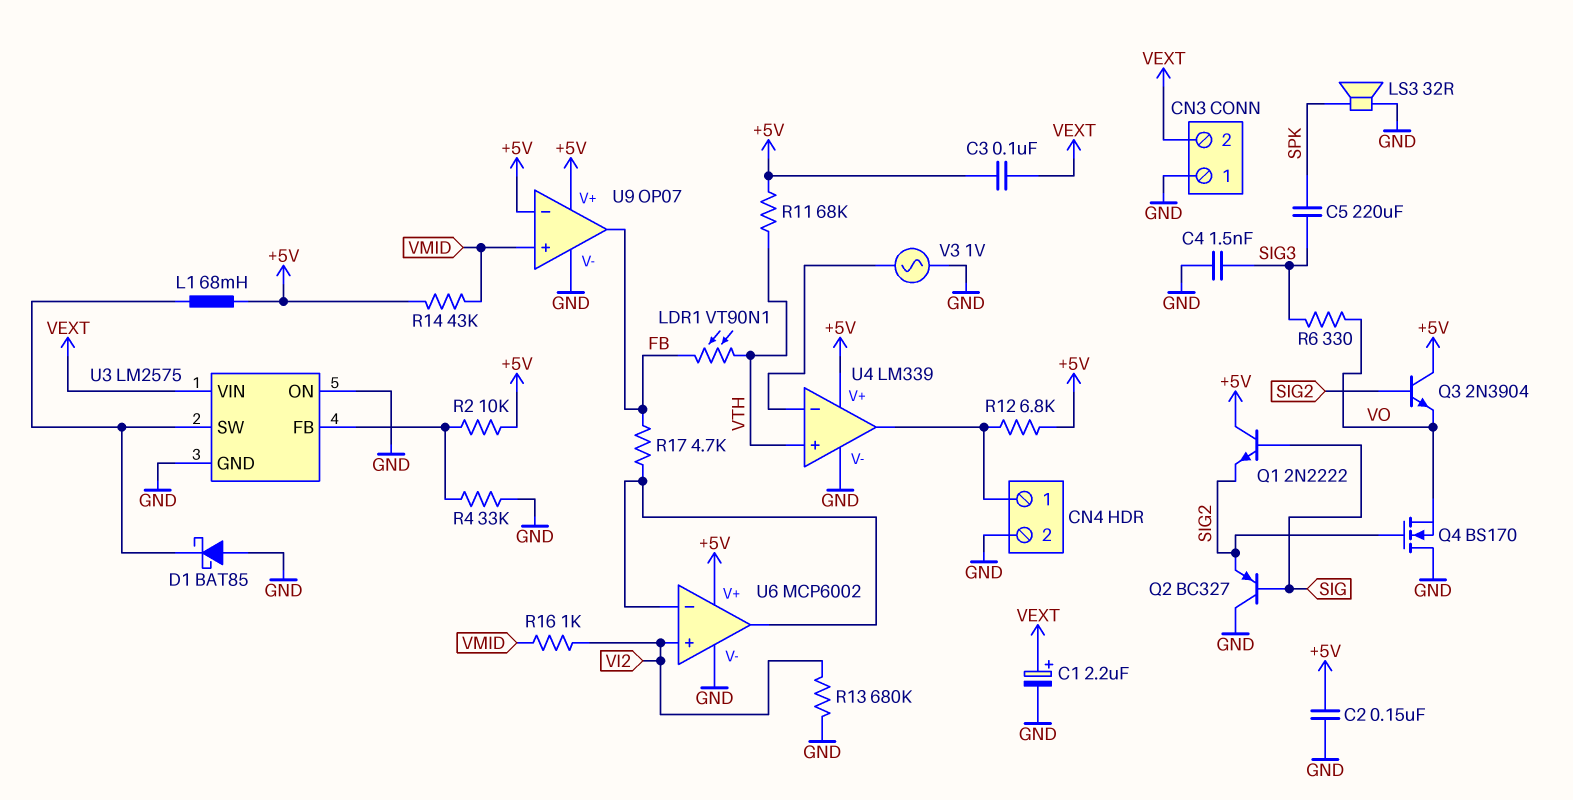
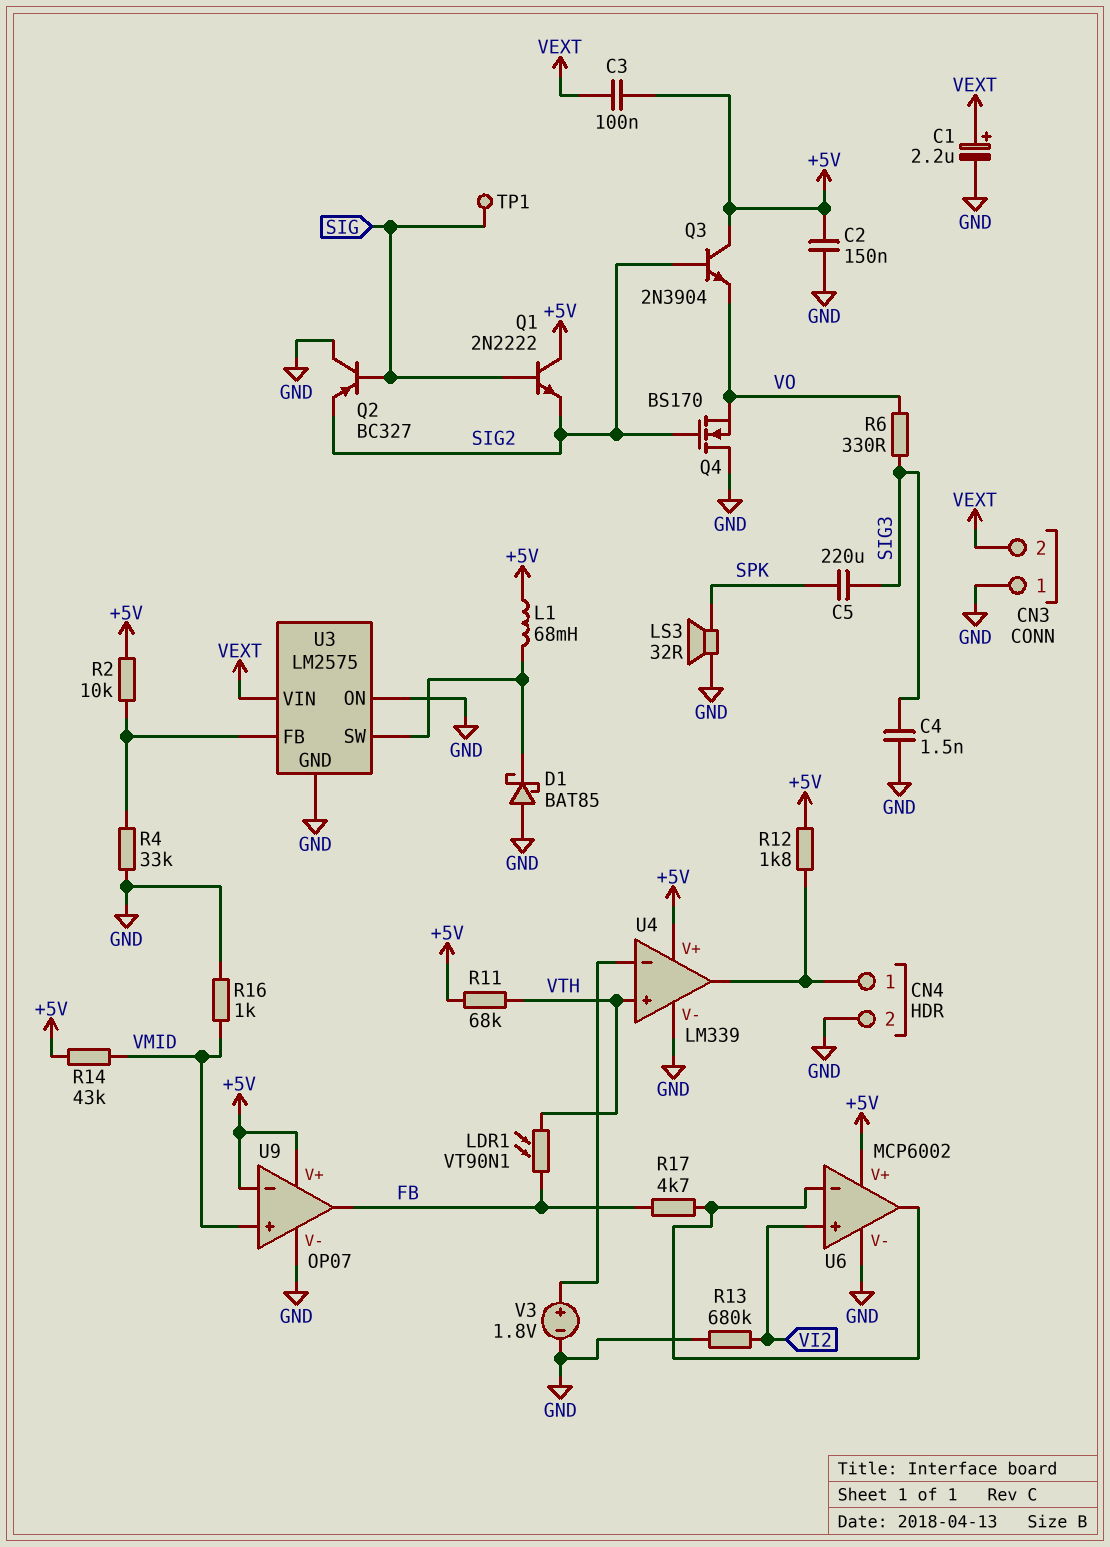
R12: 6.8k (+5V, CN4/1) -> 1.8k (+5V, CN4/1)
R16: 1k (VI2, VMID) -> 1k (GND, VMID)
TP1: none -> test point (SIG)
V3: AC 1V (GND, U4/in-) -> 1.8V (plus U4/in-, minus GND)

